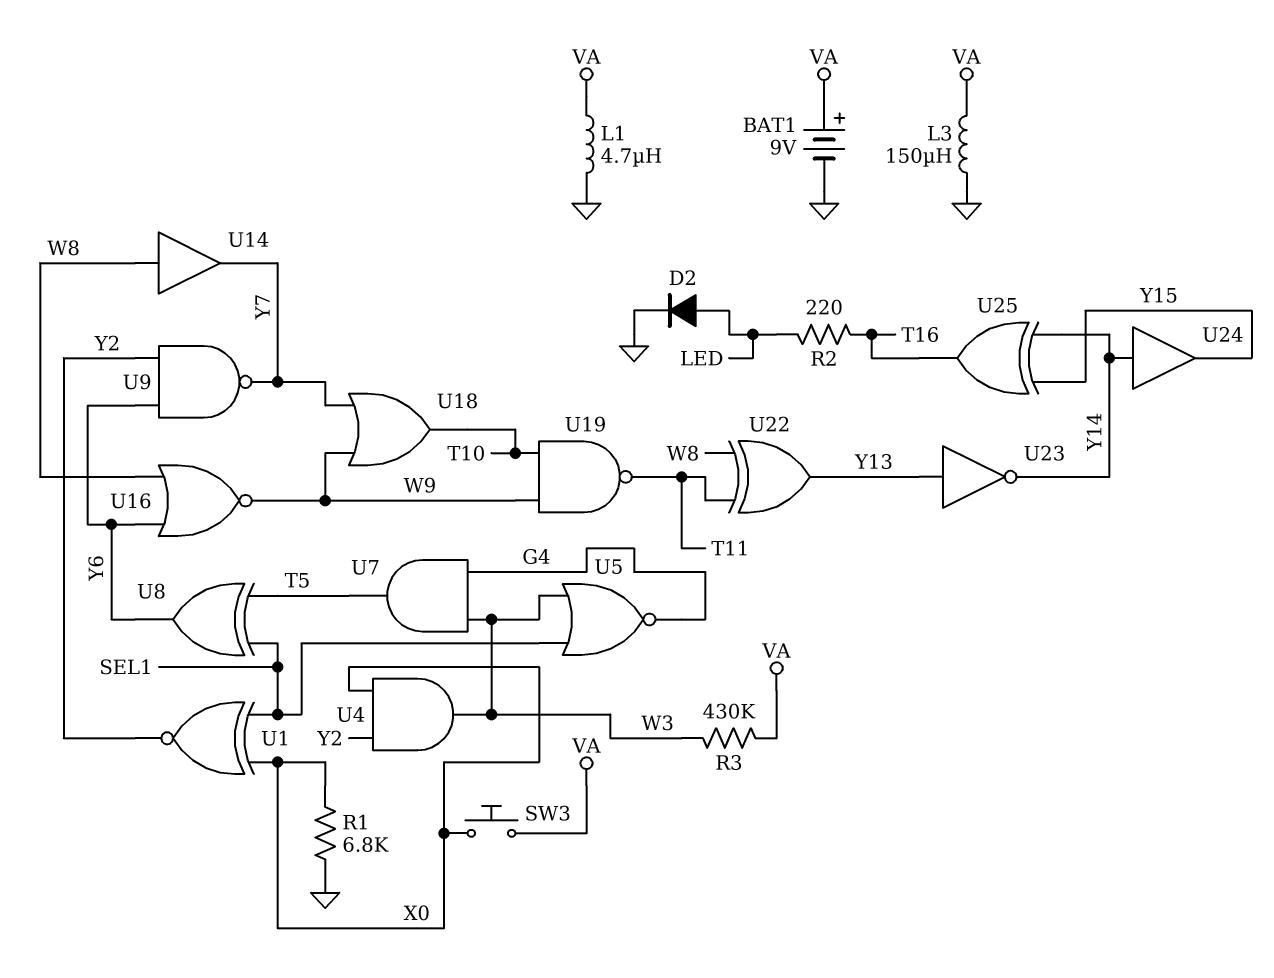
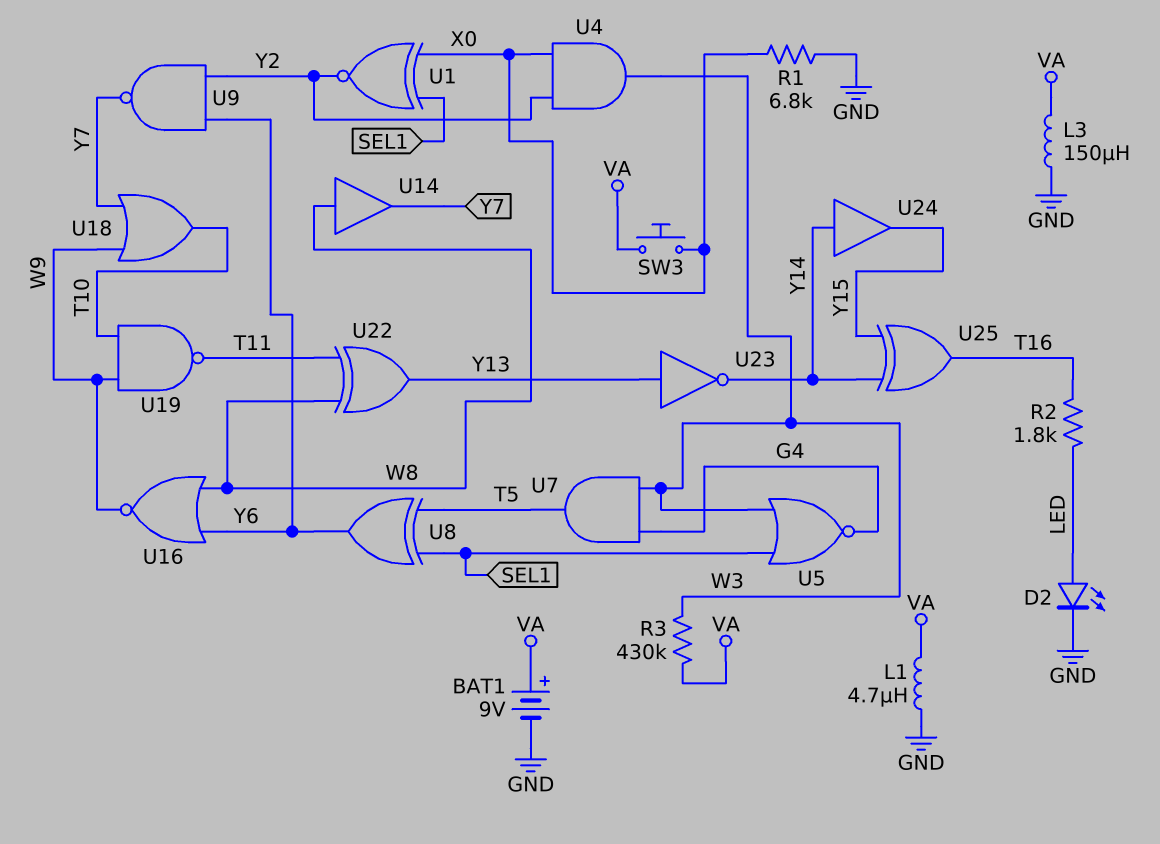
D2: diode (A LED, K GND) -> LED (A LED, K GND)
R2: 220 (LED, T16) -> 1.8k (LED, T16)

